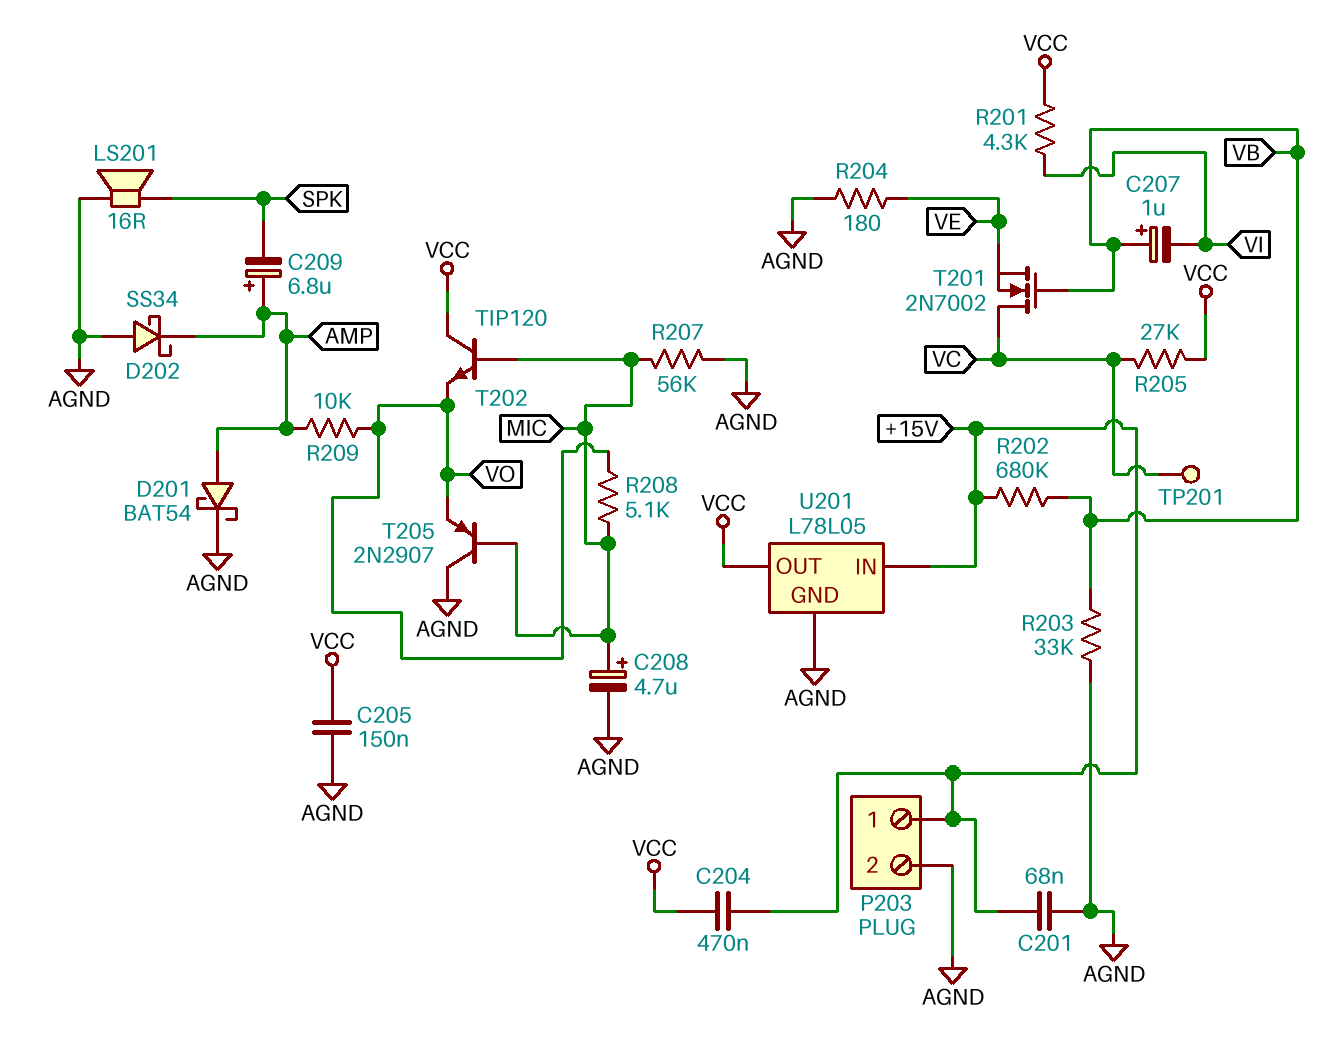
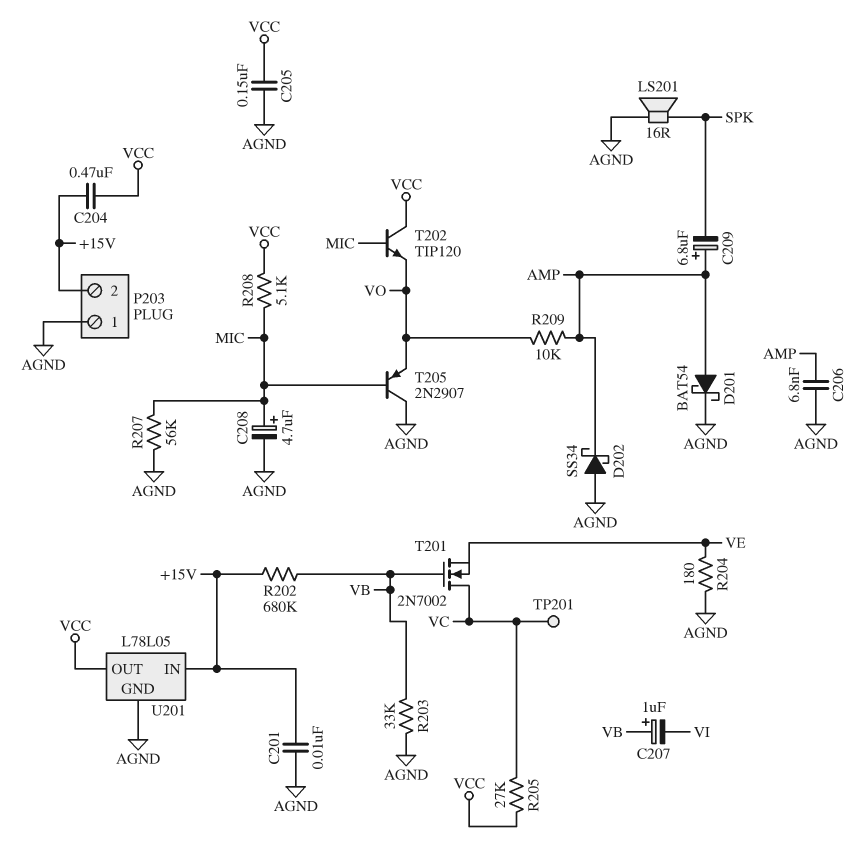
C201: 68nF (+15V, AGND) -> 10nF (+15V, AGND)
C206: none -> 6.8nF (AGND, AMP)
P203 pin 1: +15V -> AGND
P203 pin 2: AGND -> +15V
R201: 4.3k (VCC, VI) -> none
R208: 5.1k (MIC, VO) -> 5.1k (MIC, VCC)

